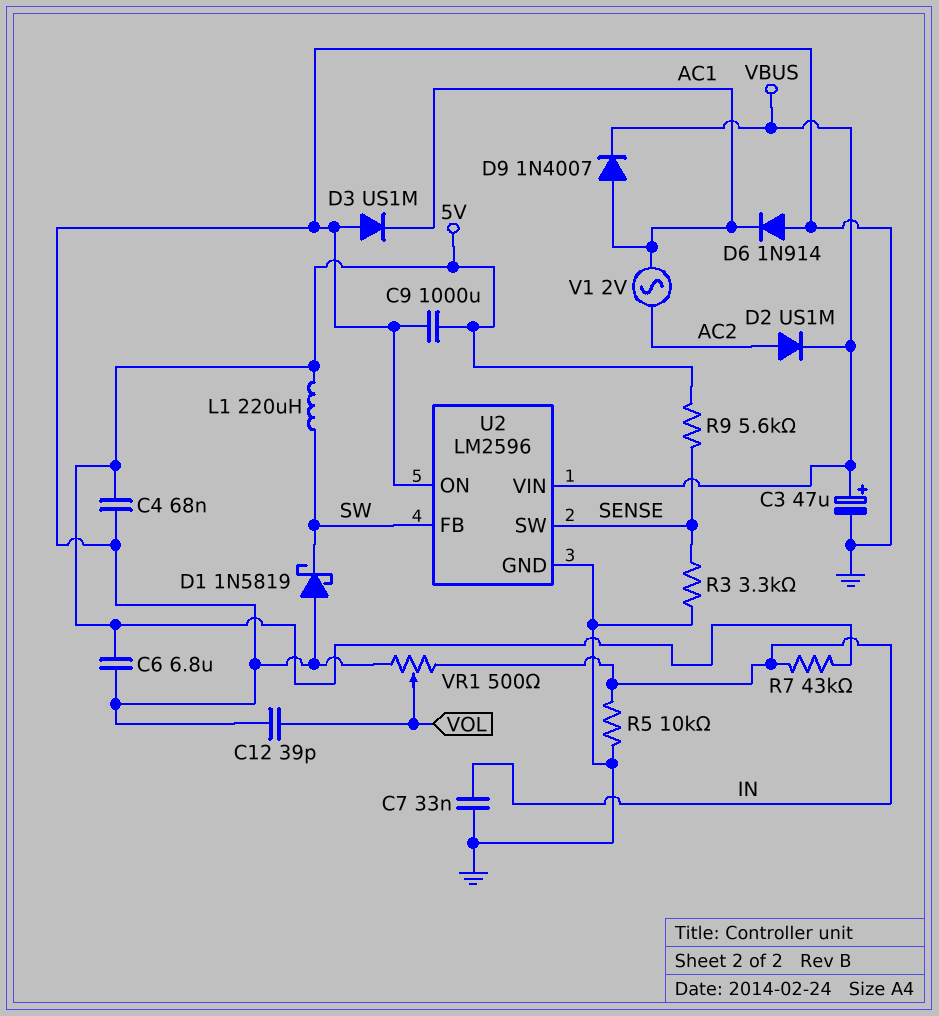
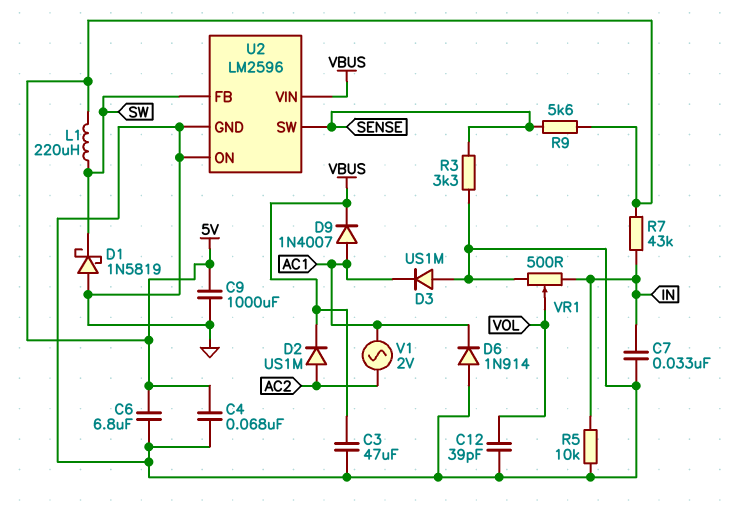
C3: 47uF (plus VBUS, minus GND) -> 47uF (GND, VBUS)

